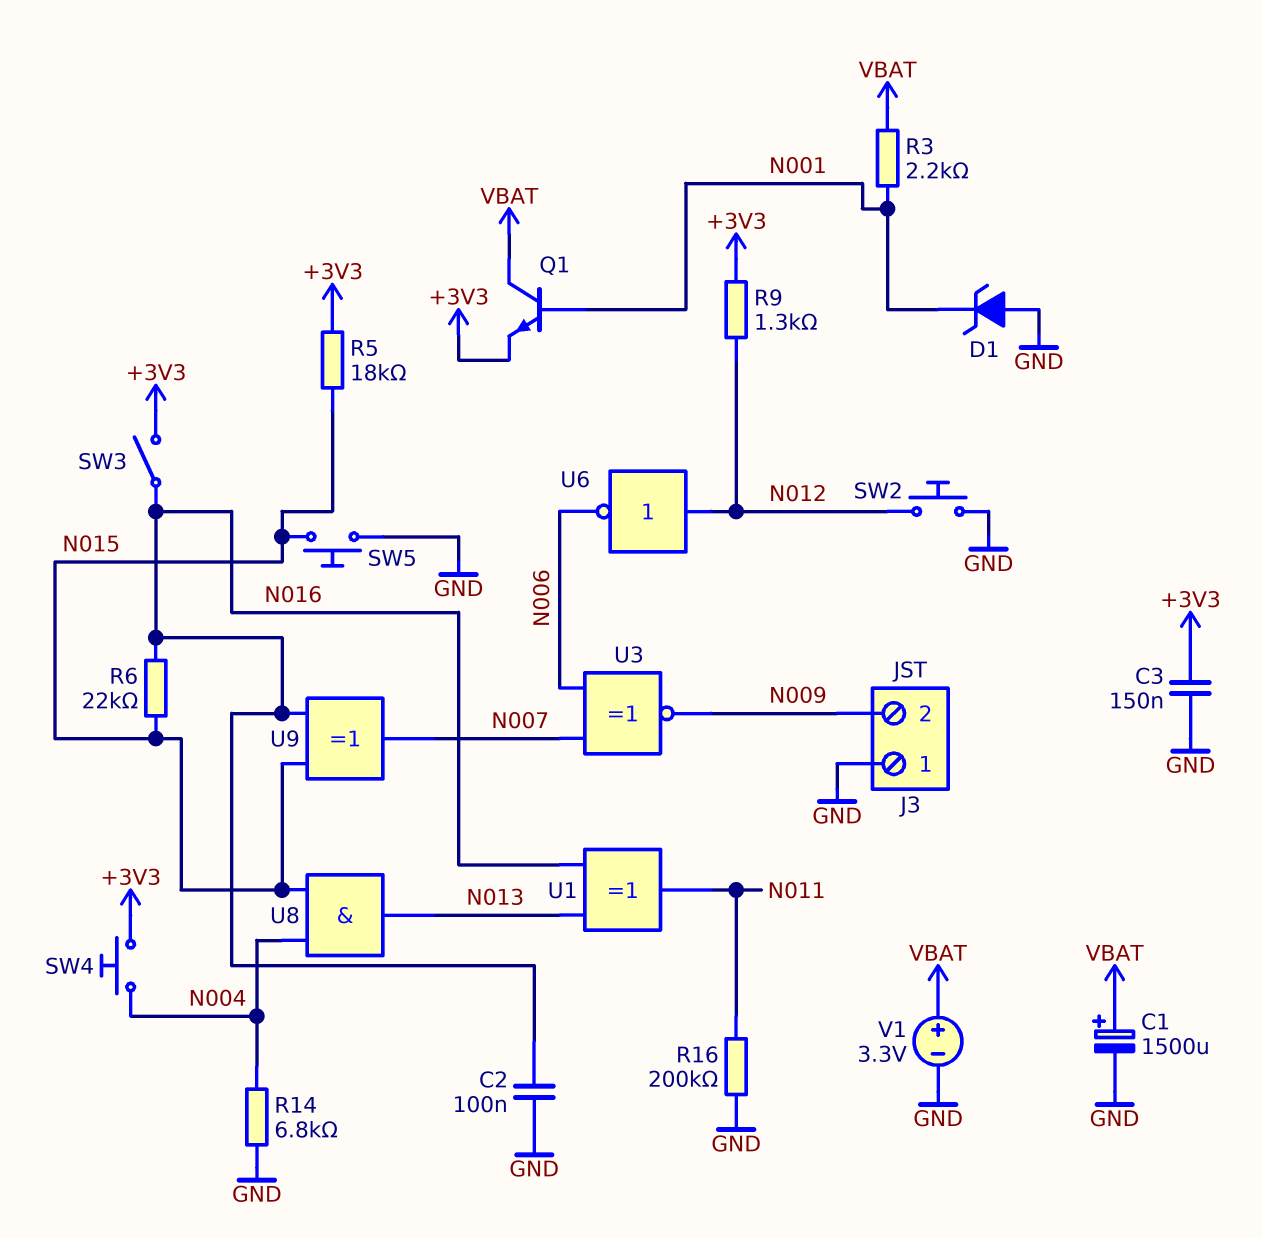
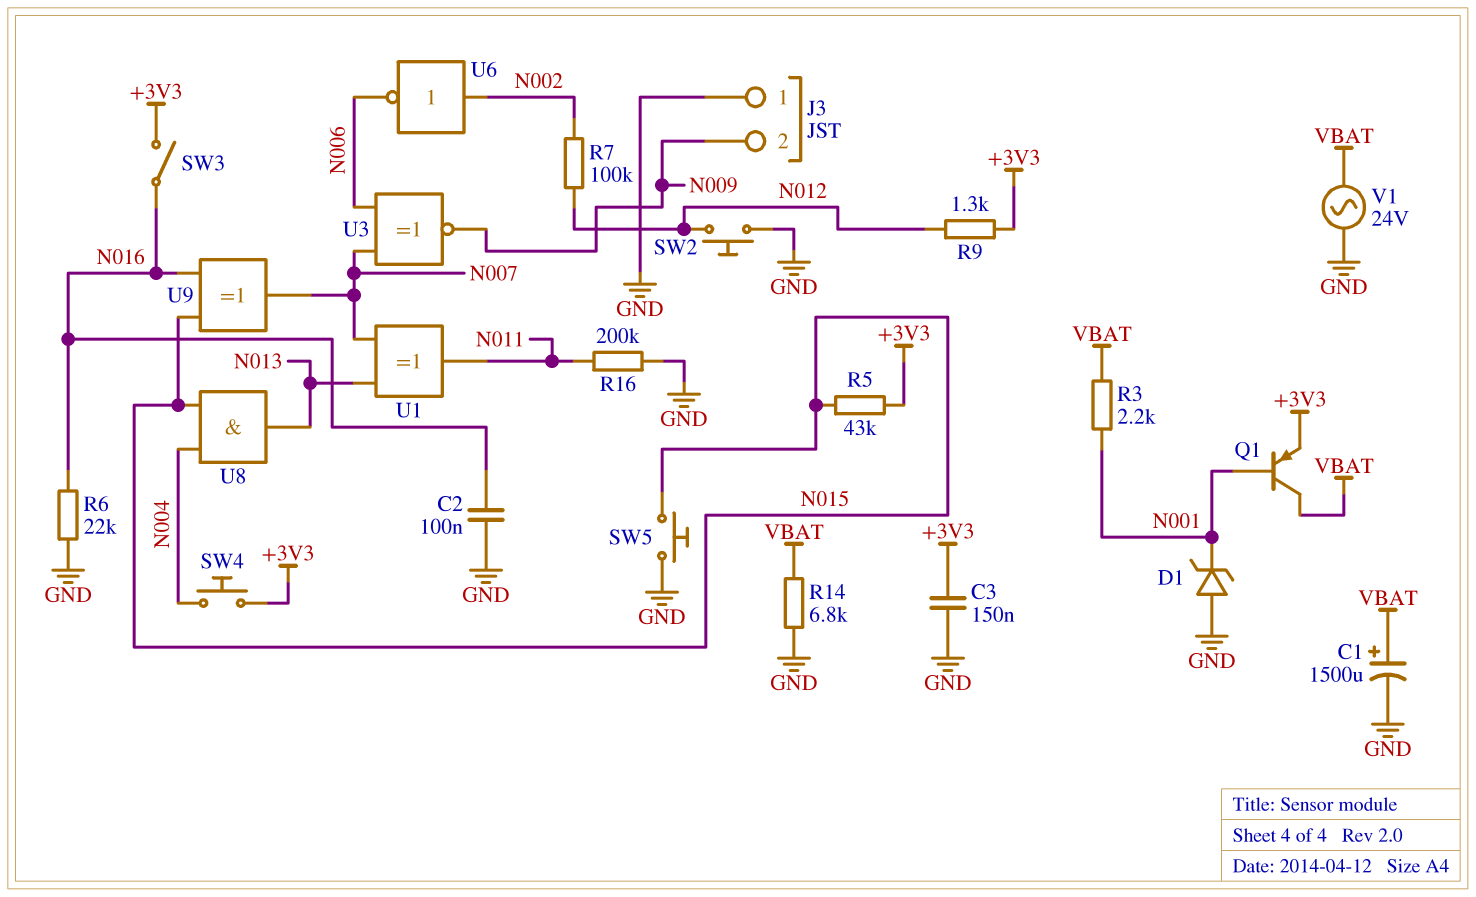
Q1: NPN (B N001, C VBAT, E +3V3) -> PNP (B N001, C VBAT, E +3V3)
R5: 18k (+3V3, N015) -> 43k (+3V3, N015)
R6: 22k (N015, N016) -> 22k (GND, N016)
R7: none -> 100k (N002, N012)
R14: 6.8k (GND, N004) -> 6.8k (GND, VBAT)
U1: XOR (in N013, in N016, out N011) -> XOR (in N007, in N013, out N011)
U6: NOT (in N012, out N006) -> NOT (in N002, out N006)
V1: 3.3V (plus VBAT, minus GND) -> AC 24V (GND, VBAT)

